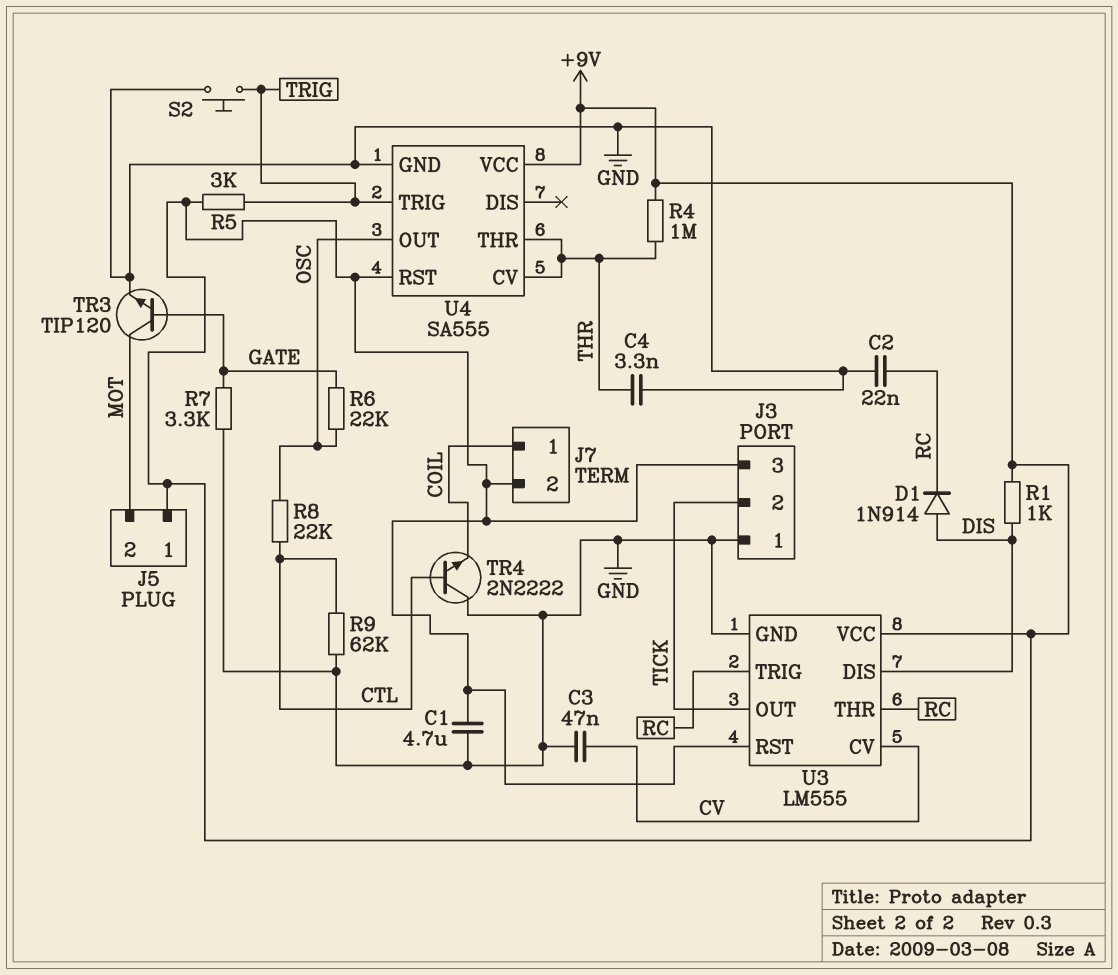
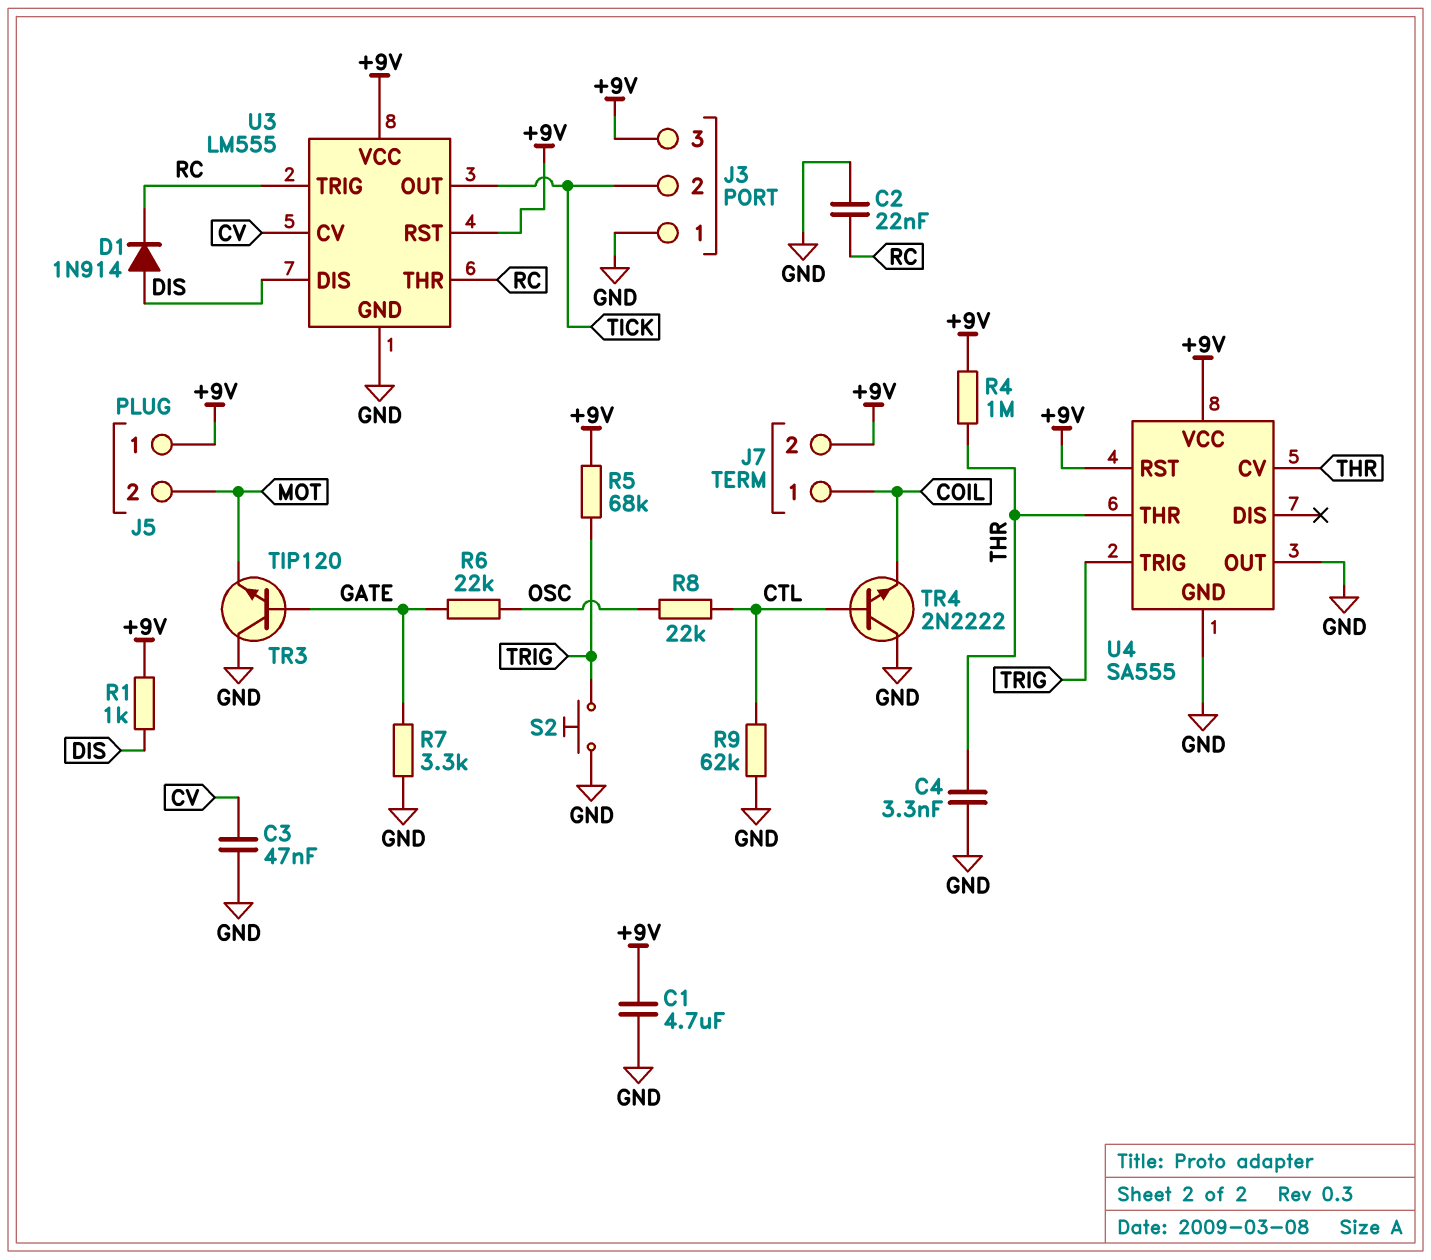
R5: 3k (+9V, TRIG) -> 68k (+9V, TRIG)
TR3: NPN TIP120 (B GATE, C MOT, E GND) -> NPN TIP120 (B GATE, C GND, E MOT)
U4 pin OUT: OSC -> GND

